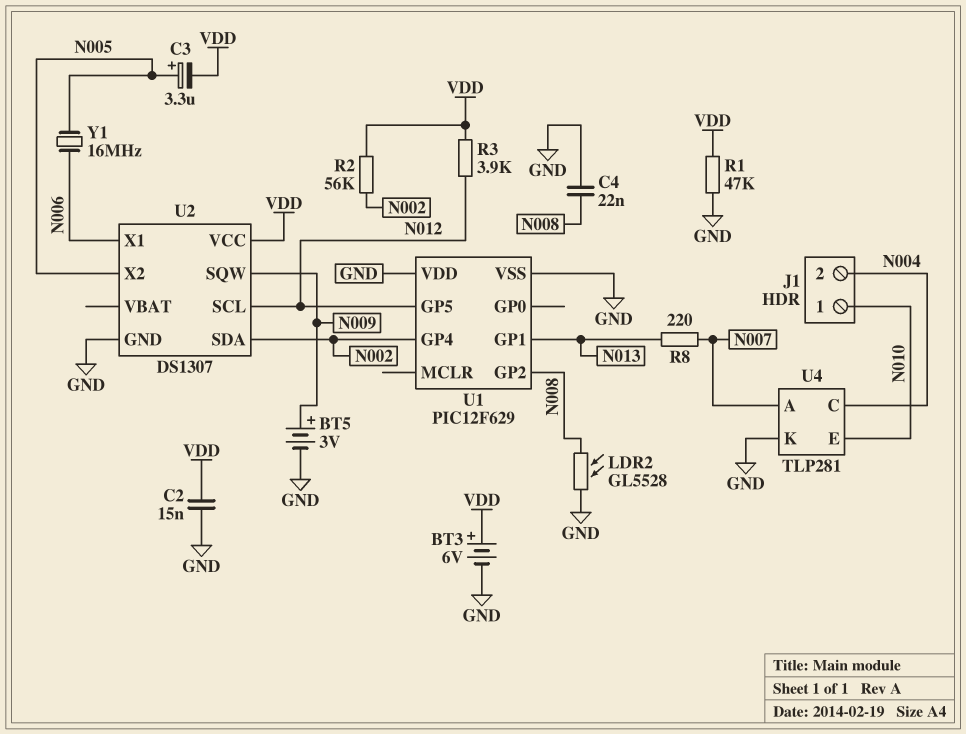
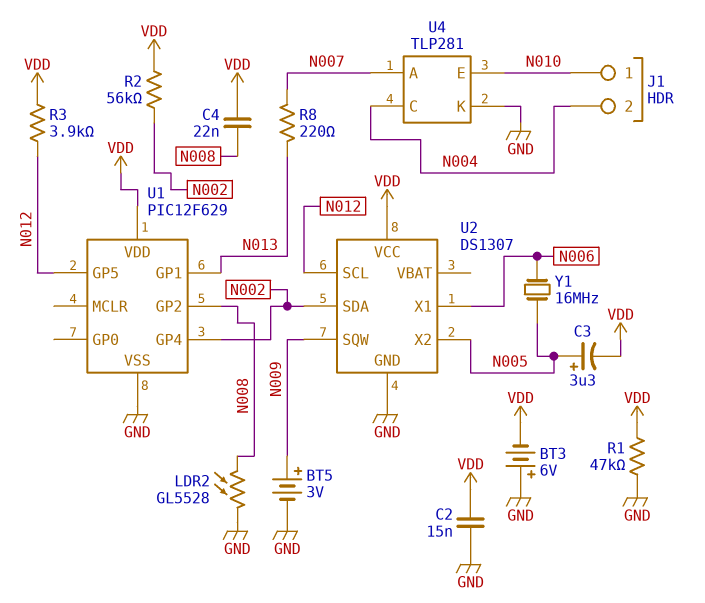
BT3: 6V (plus VDD, minus GND) -> 6V (plus GND, minus VDD)
C4: 22nF (GND, N008) -> 22nF (N008, VDD)
U1 pin VDD: GND -> VDD

